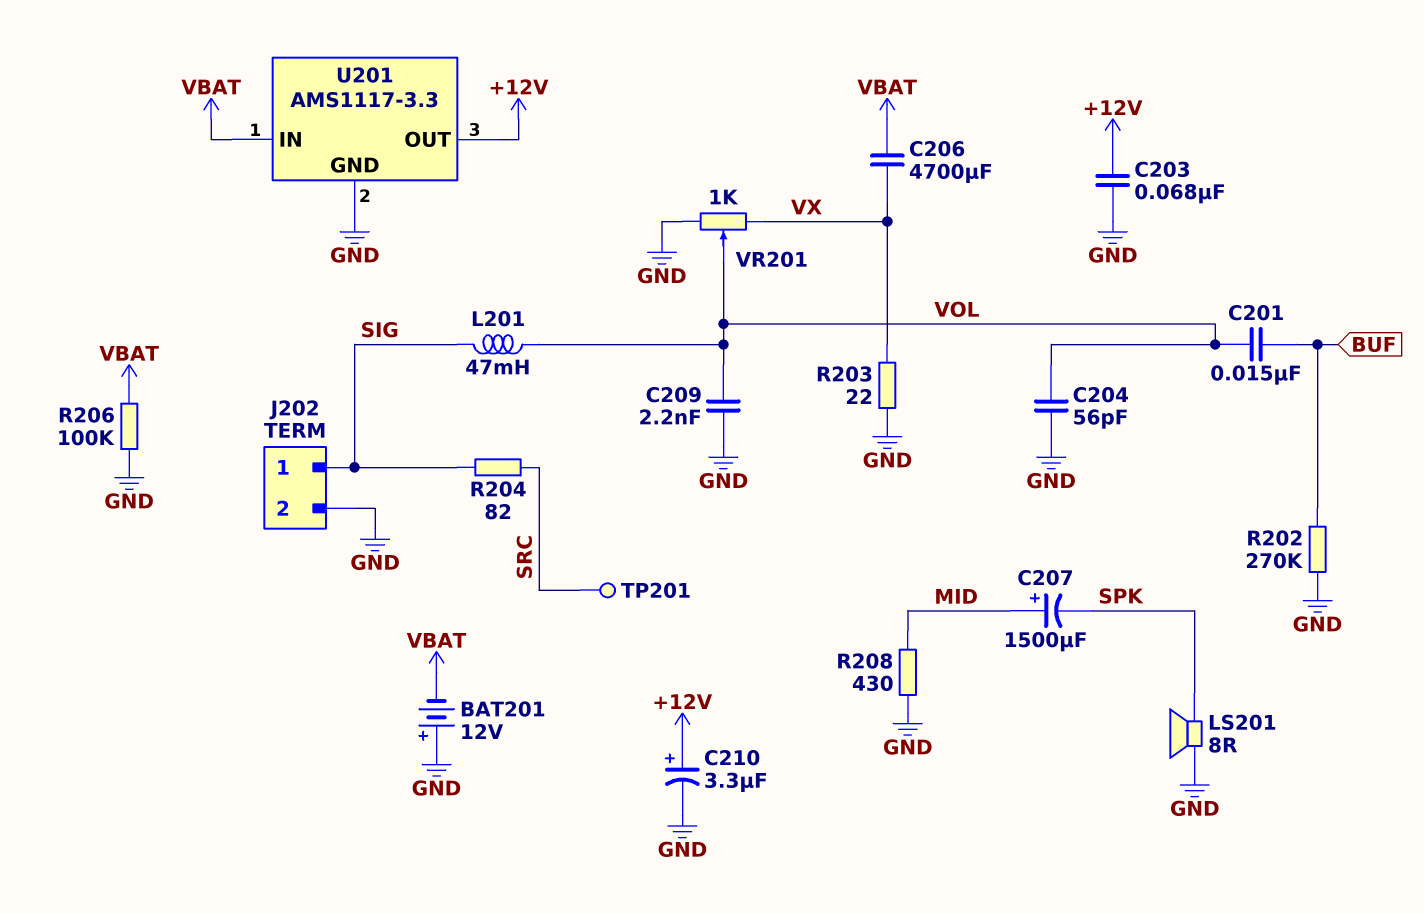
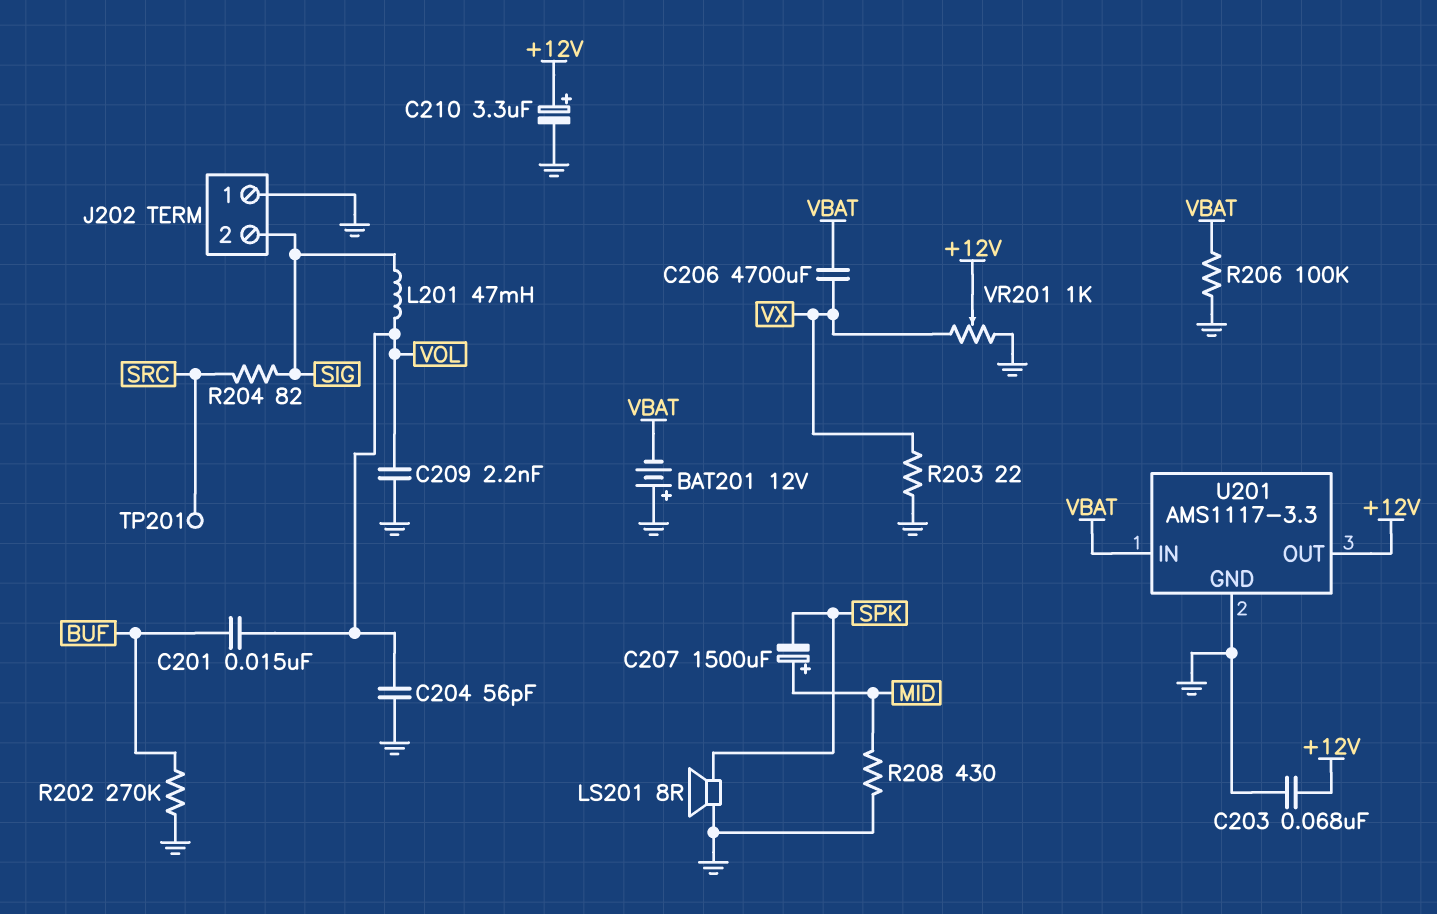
J202 pin 1: SIG -> GND
J202 pin 2: GND -> SIG
VR201: 1k (GND, VX, wiper VOL) -> 1k (GND, VX, wiper +12V)

